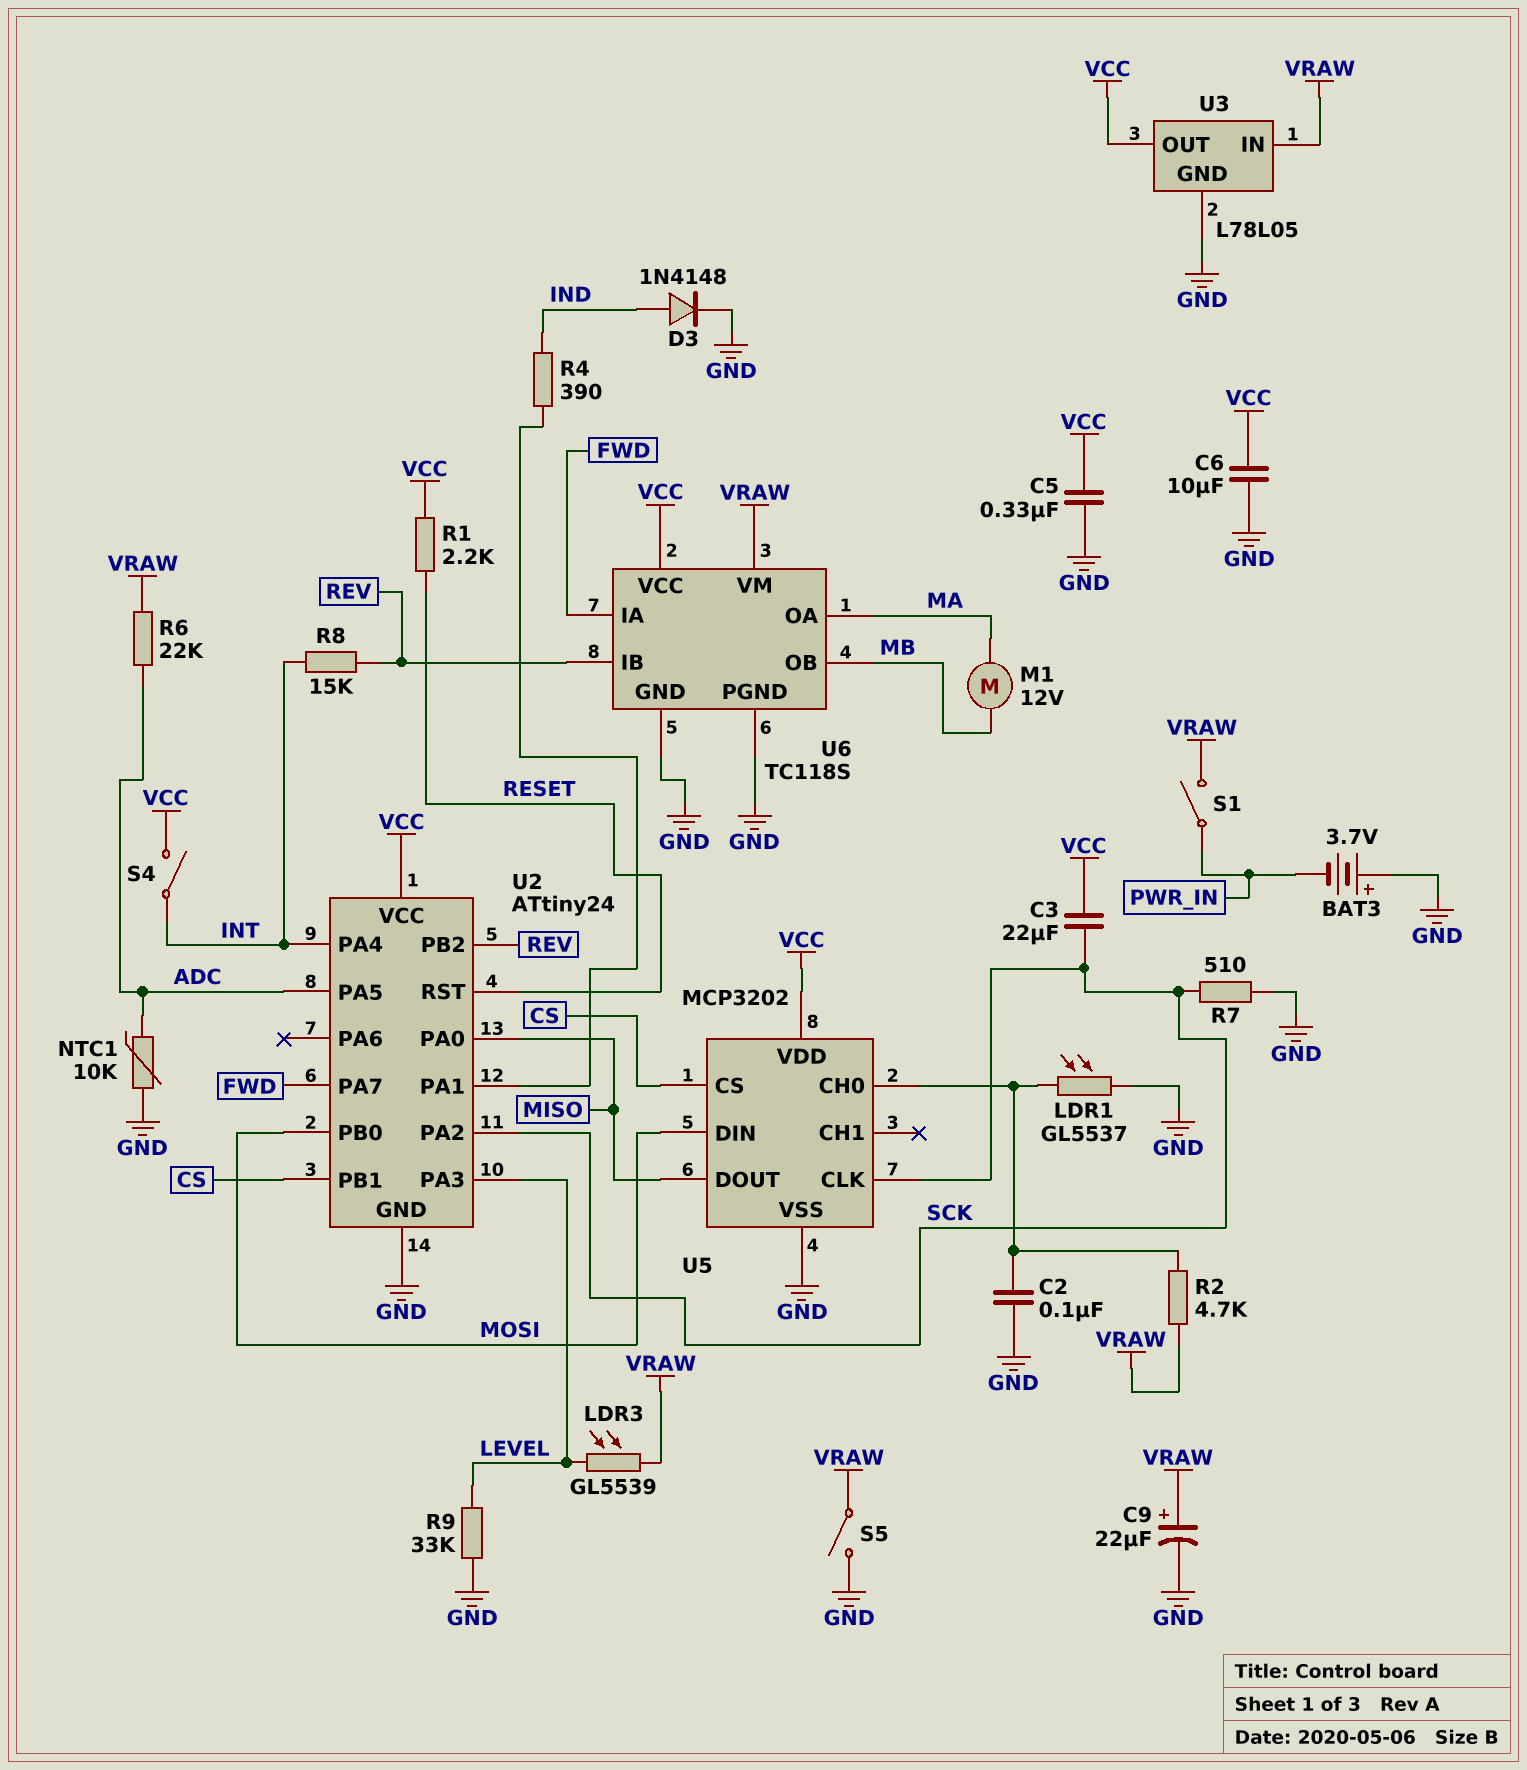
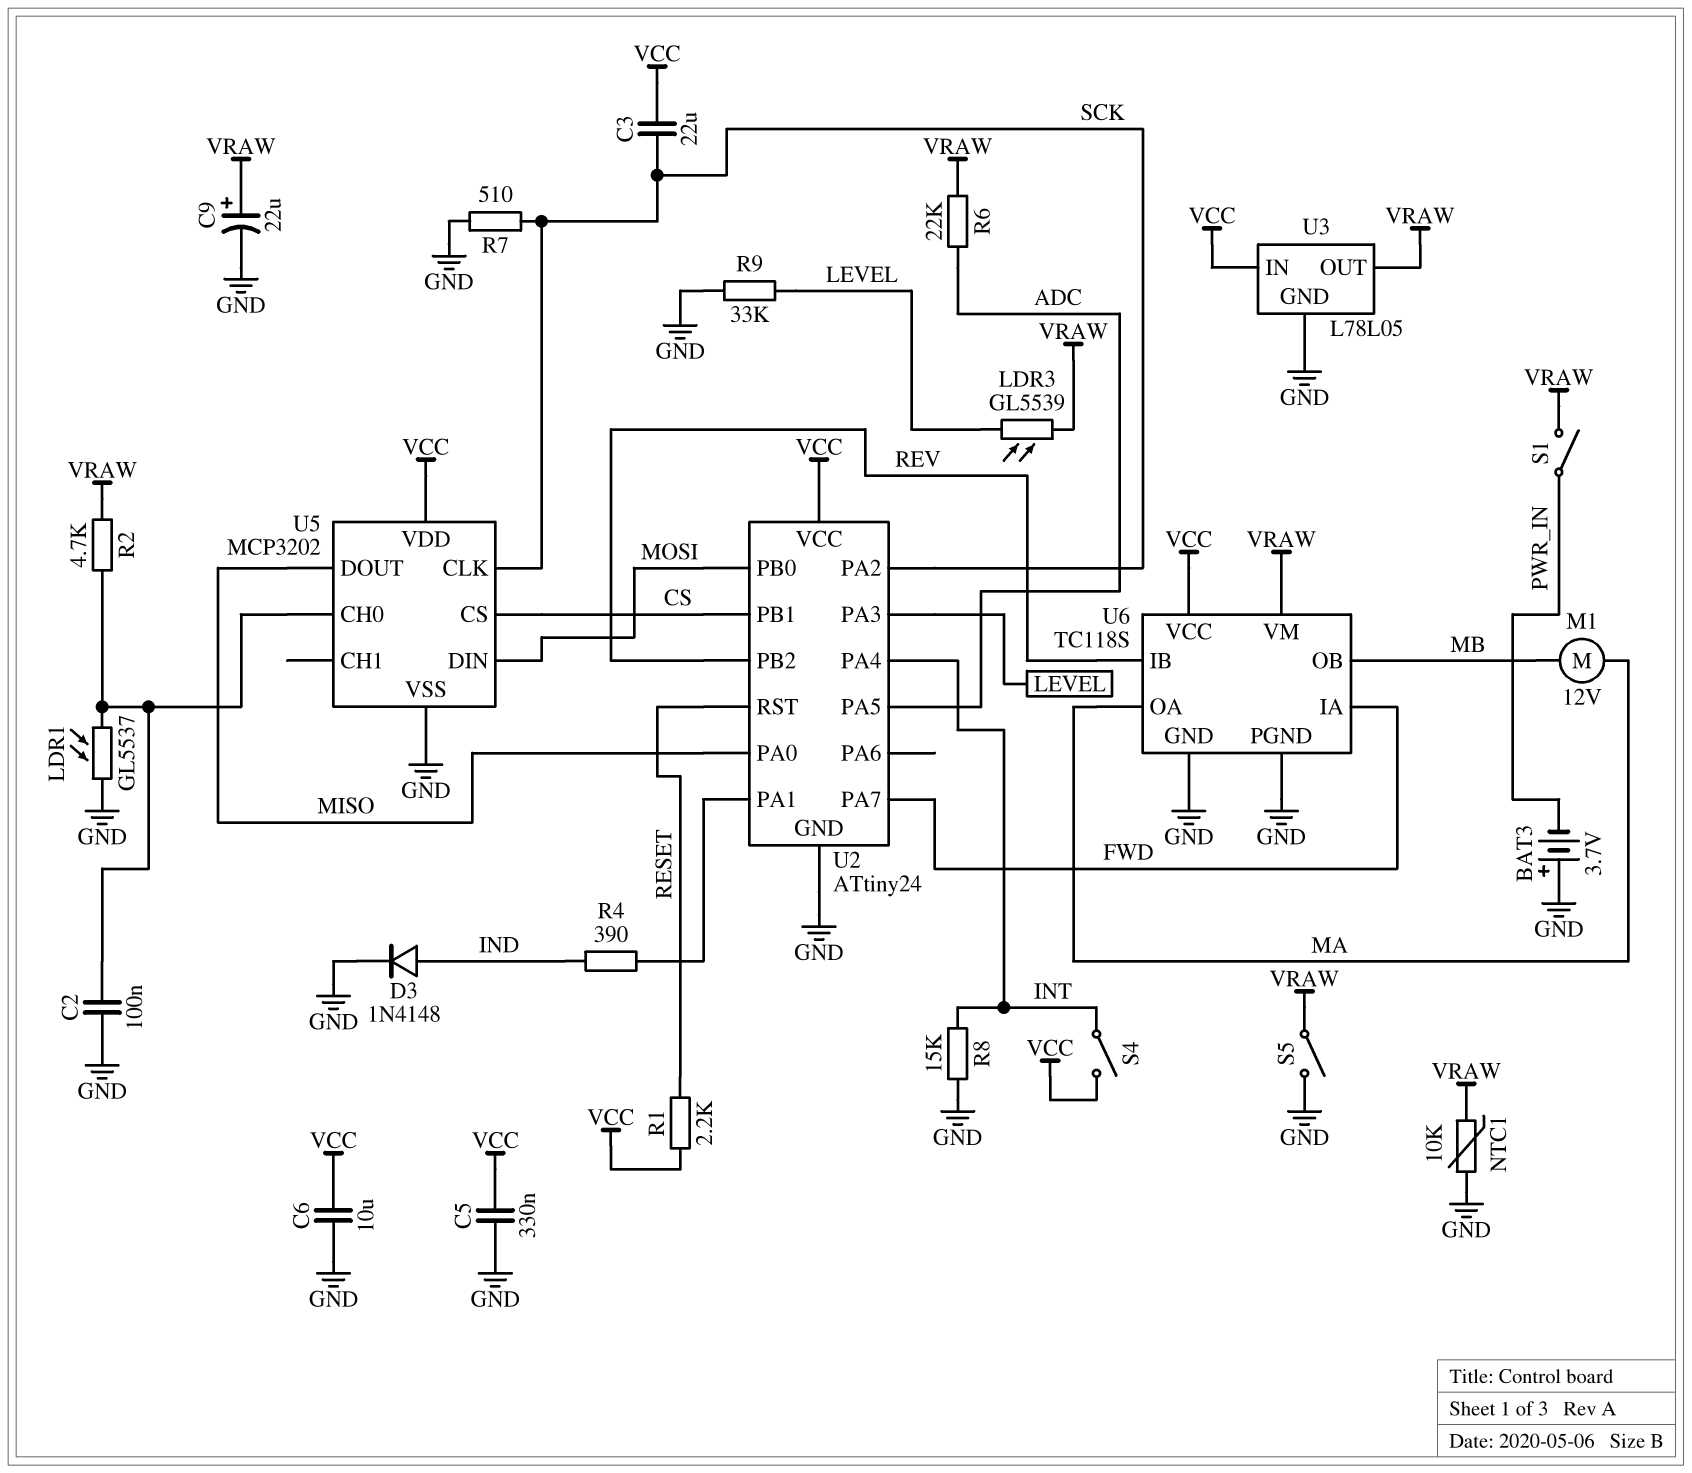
NTC1: 10k (ADC, GND) -> 10k (GND, VRAW)
R8: 15k (INT, REV) -> 15k (GND, INT)
U3 pin IN: VRAW -> VCC
U3 pin OUT: VCC -> VRAW

